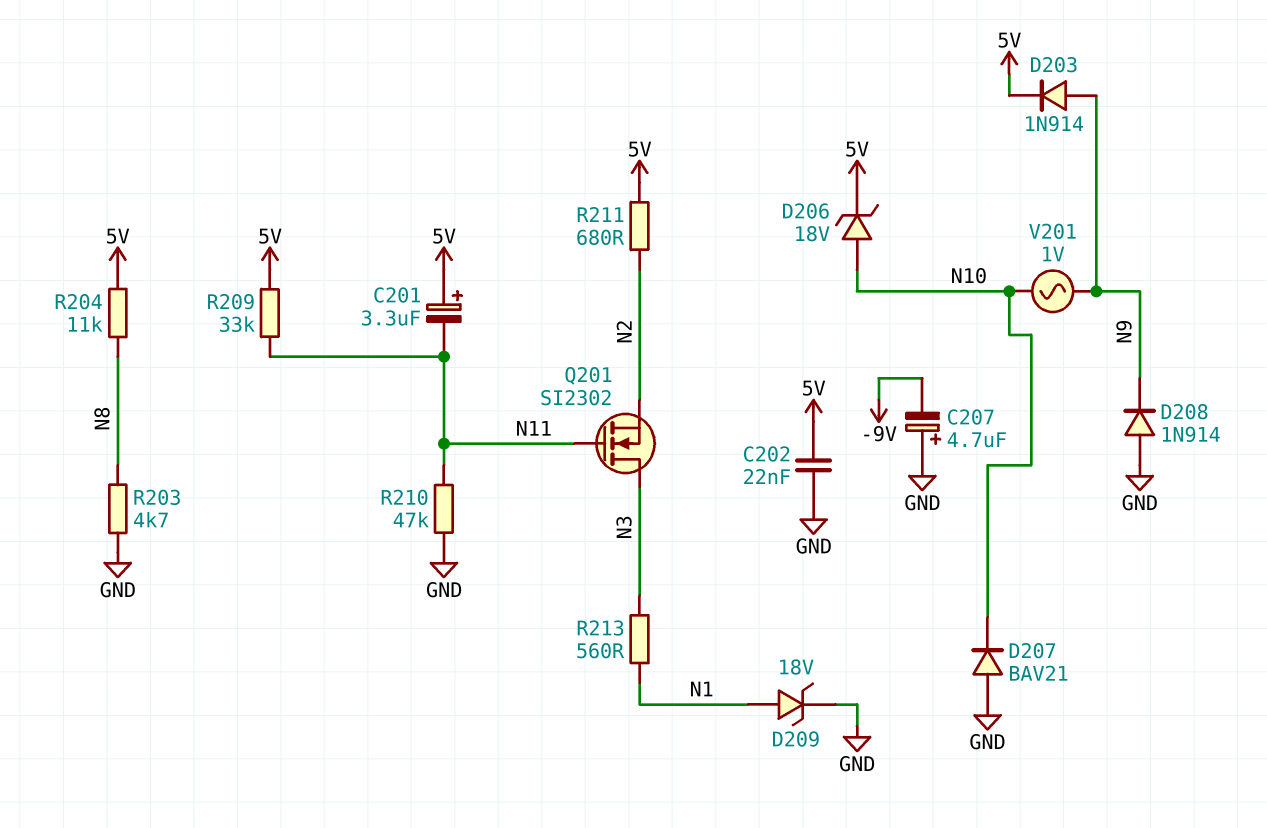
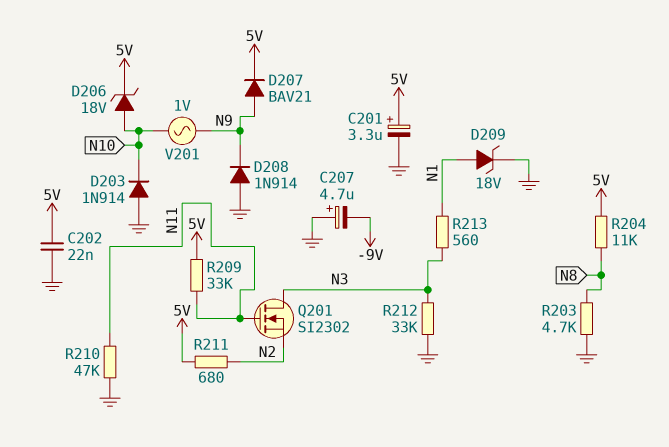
C201: 3.3uF (plus 5V, minus N11) -> 3.3uF (plus 5V, minus GND)
D203: diode 1N914 (A N9, K 5V) -> diode 1N914 (A GND, K N10)
D207: diode BAV21 (A GND, K N10) -> diode BAV21 (A N9, K 5V)
R212: none -> 33k (GND, N3)

